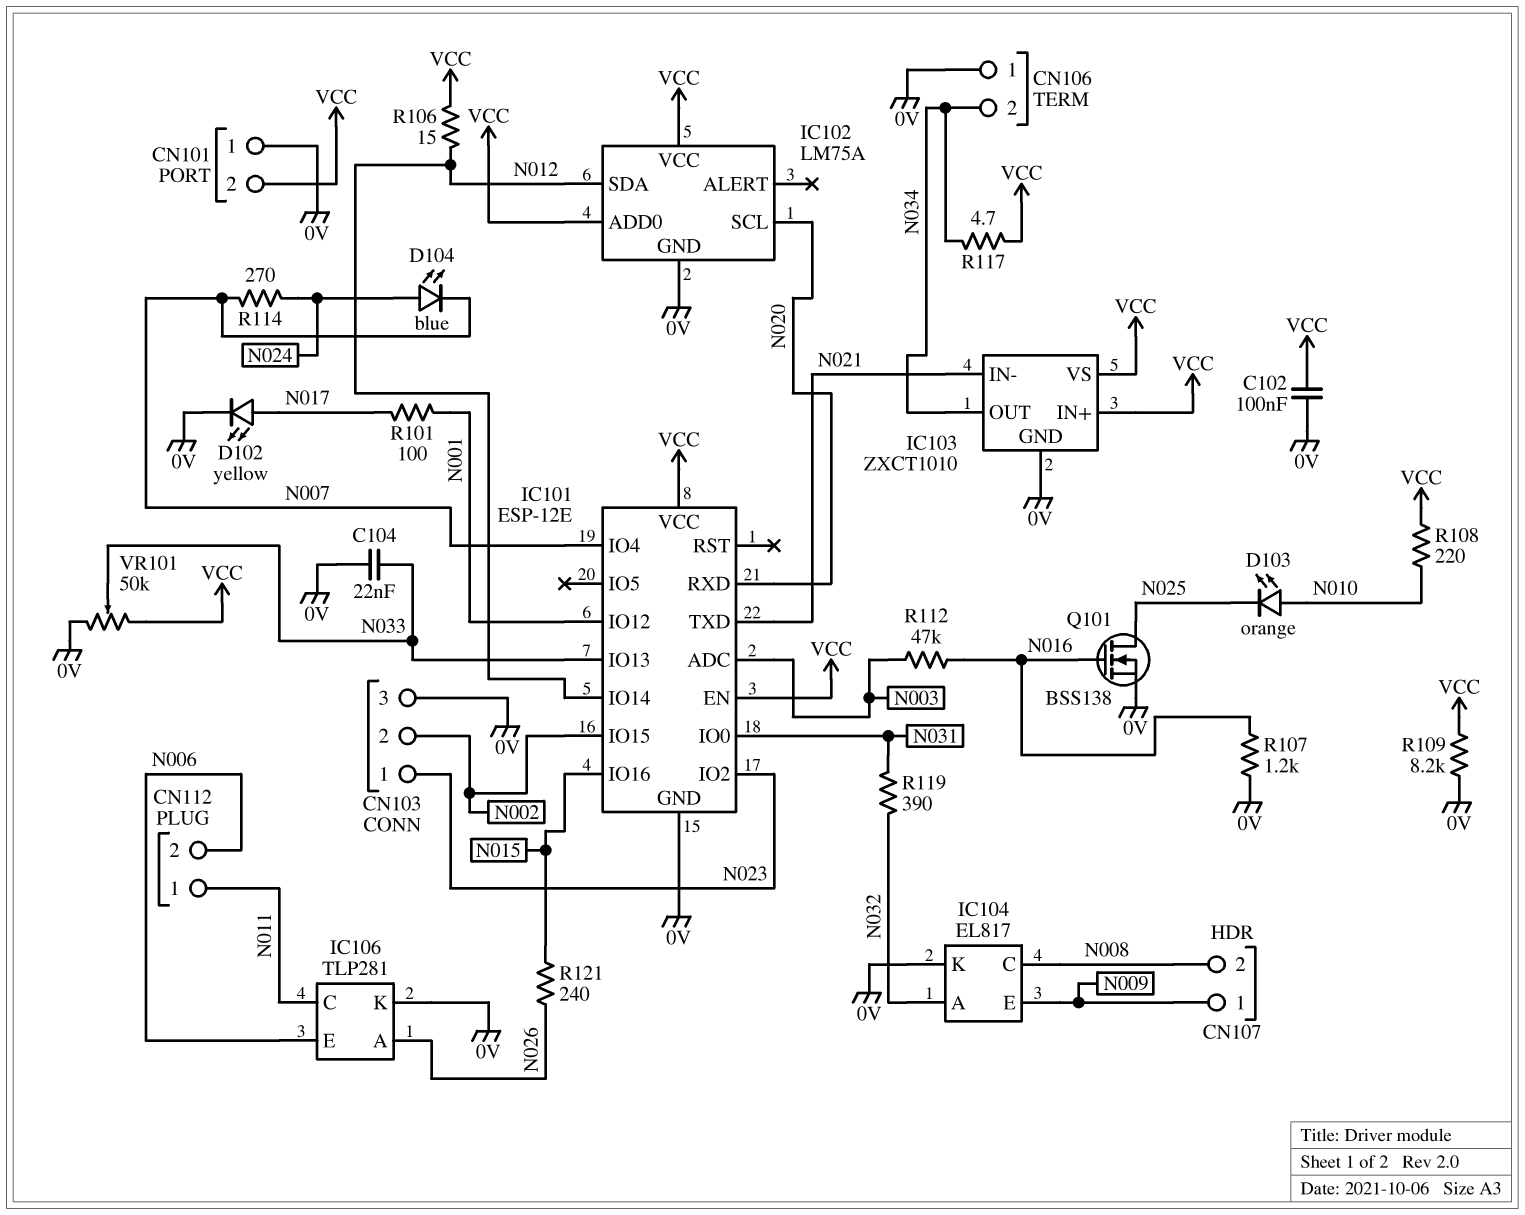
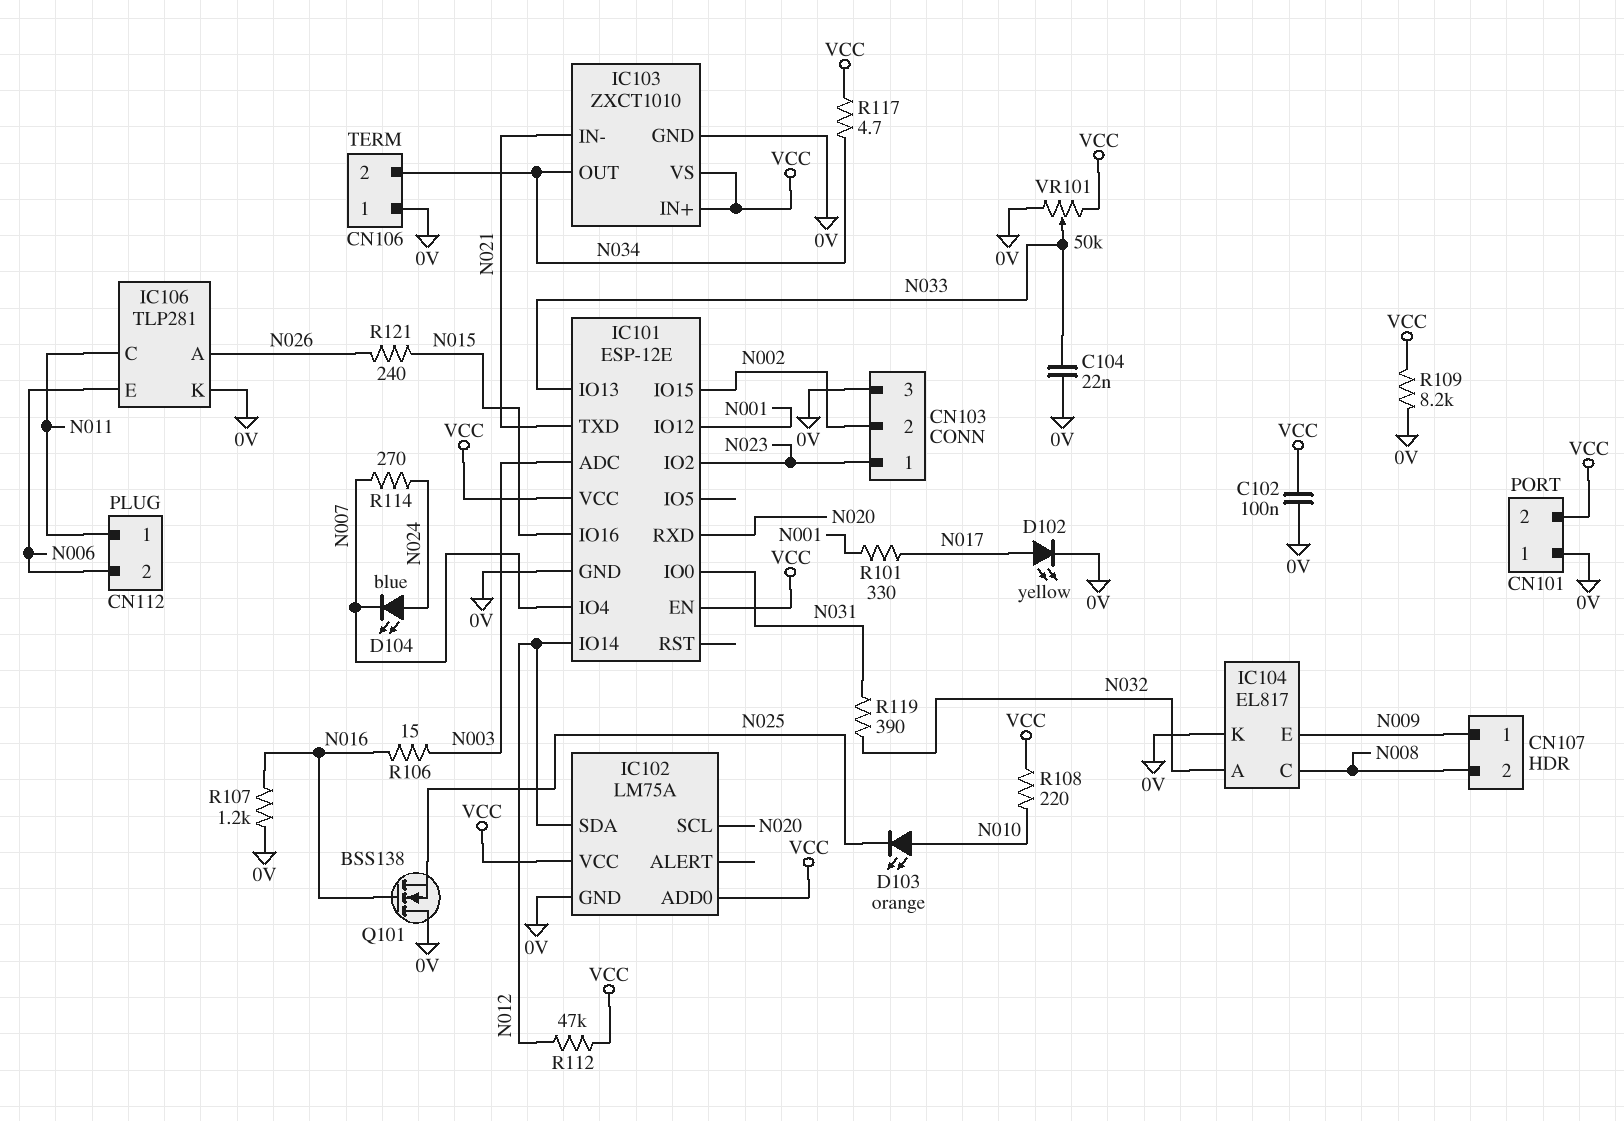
Q101: NMOS BSS138 (G N016, D N025, S 0V) -> NMOS BSS138 (G N016, D 0V, S N025)
R101: 100 (N001, N017) -> 330 (N001, N017)
R106: 15 (N012, VCC) -> 15 (N003, N016)
R112: 47k (N003, N016) -> 47k (N012, VCC)

